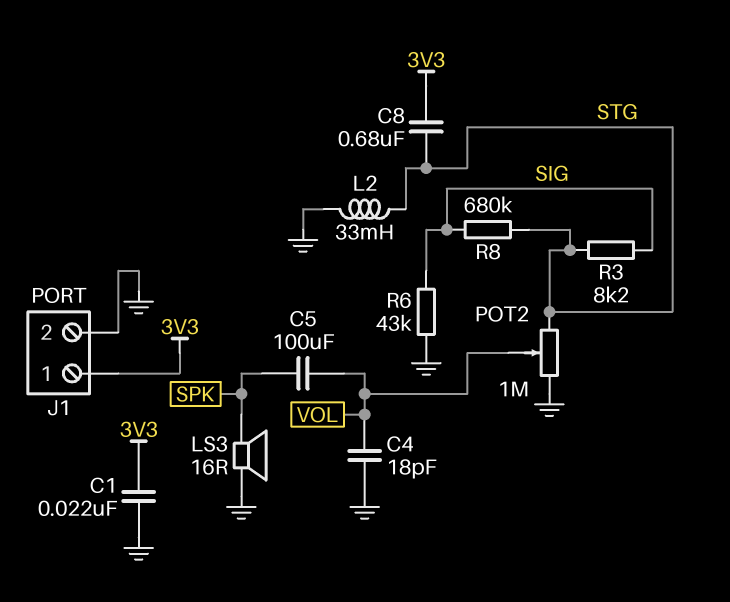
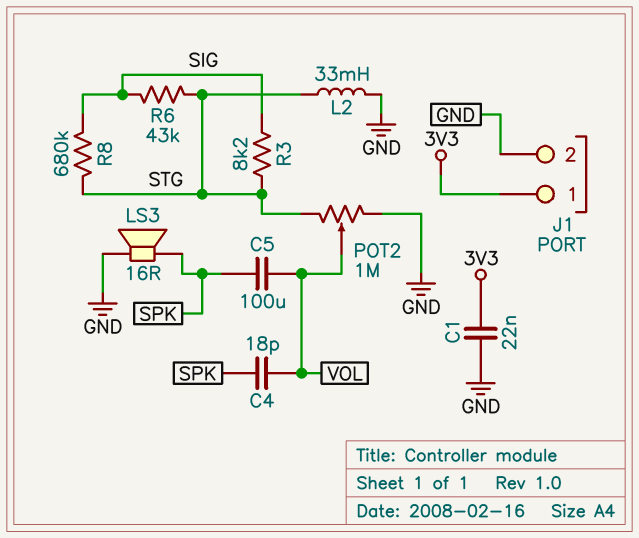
C4: 18pF (GND, VOL) -> 18pF (SPK, VOL)
C8: 680nF (3V3, STG) -> none
R6: 43k (GND, SIG) -> 43k (SIG, STG)

